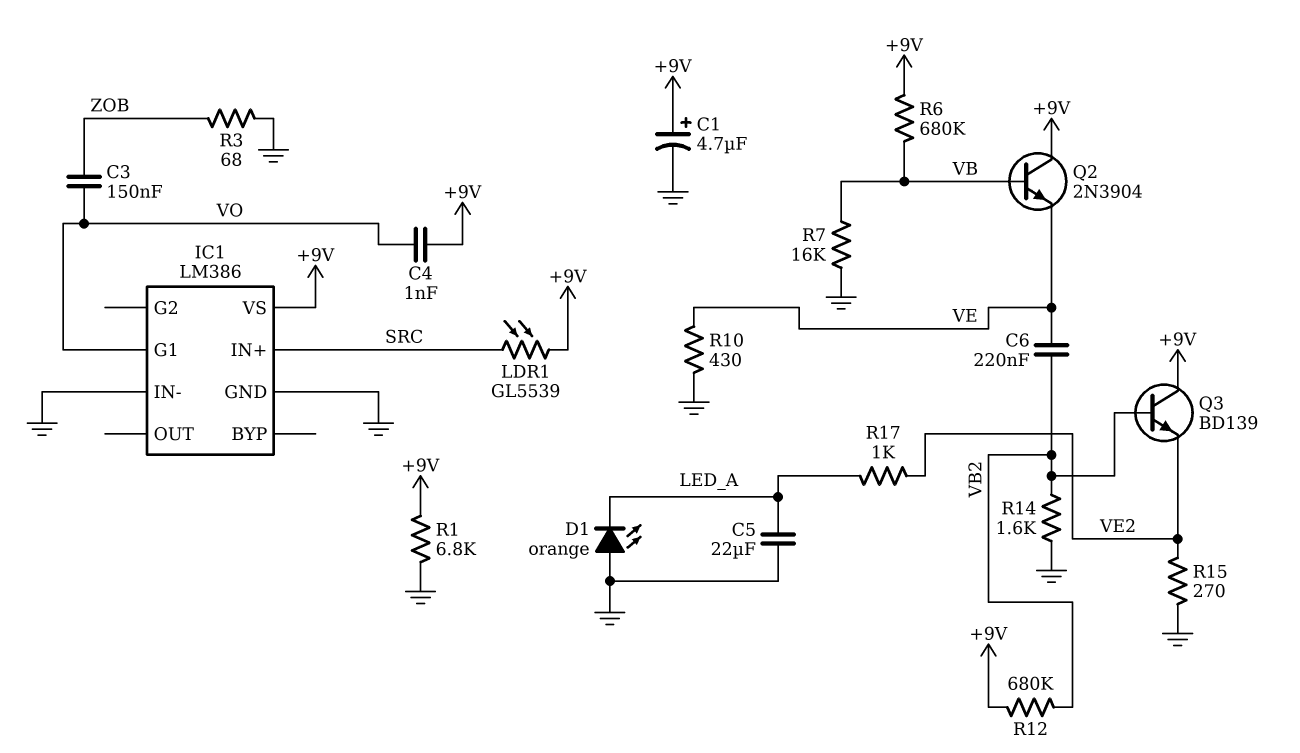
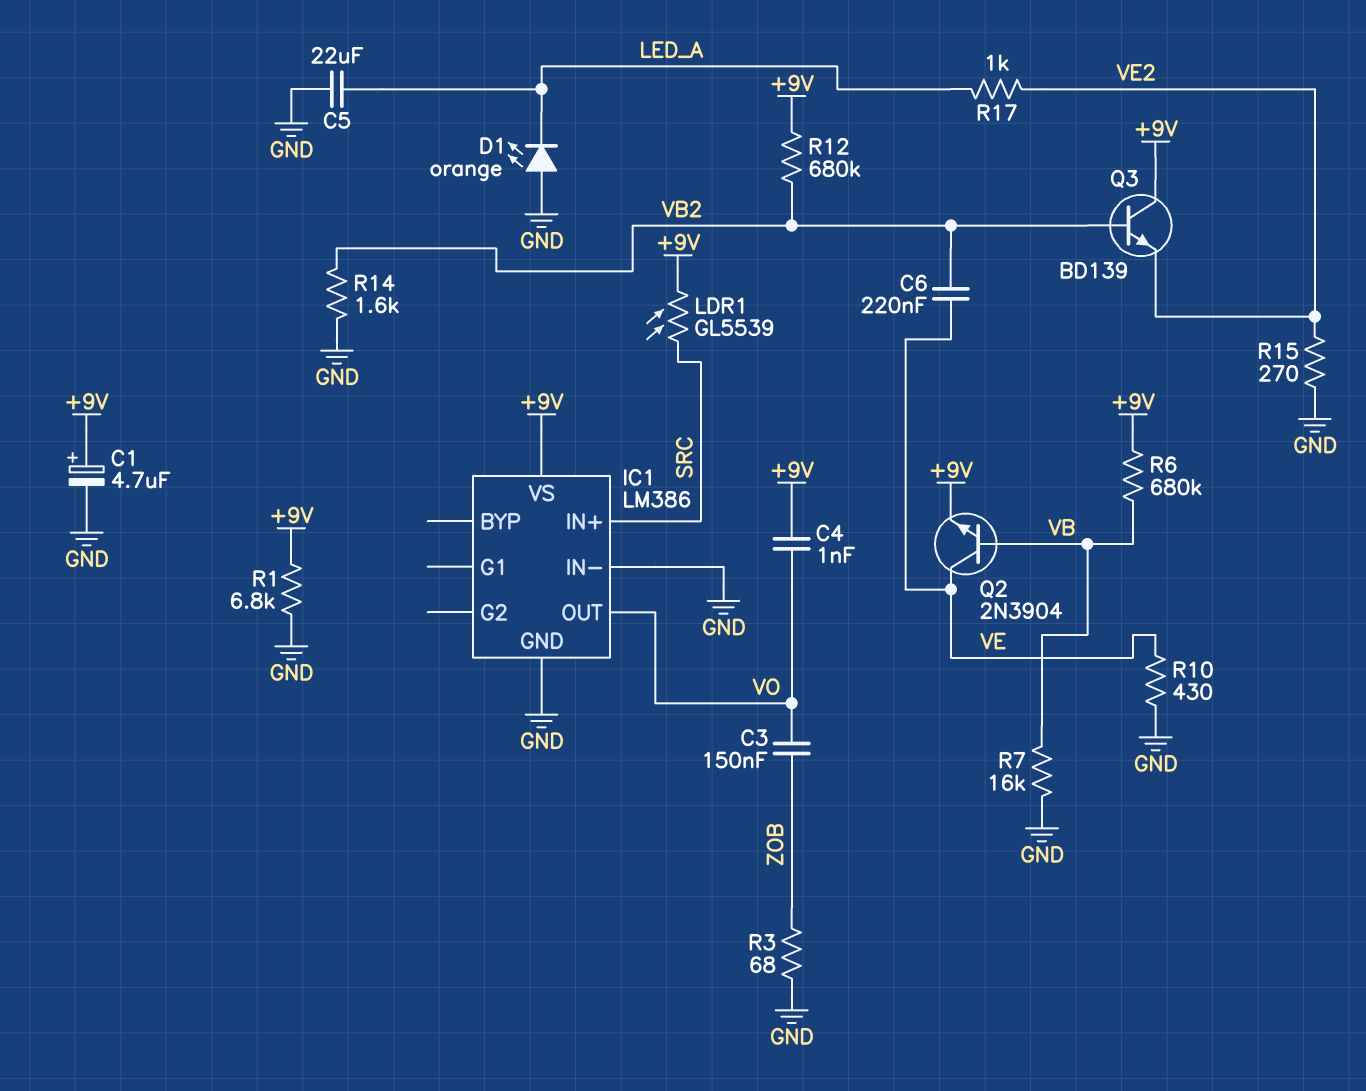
IC1 pin G1: VO -> none
IC1 pin OUT: none -> VO
Q2: NPN 2N3904 (B VB, C +9V, E VE) -> NPN 2N3904 (B VB, C VE, E +9V)

